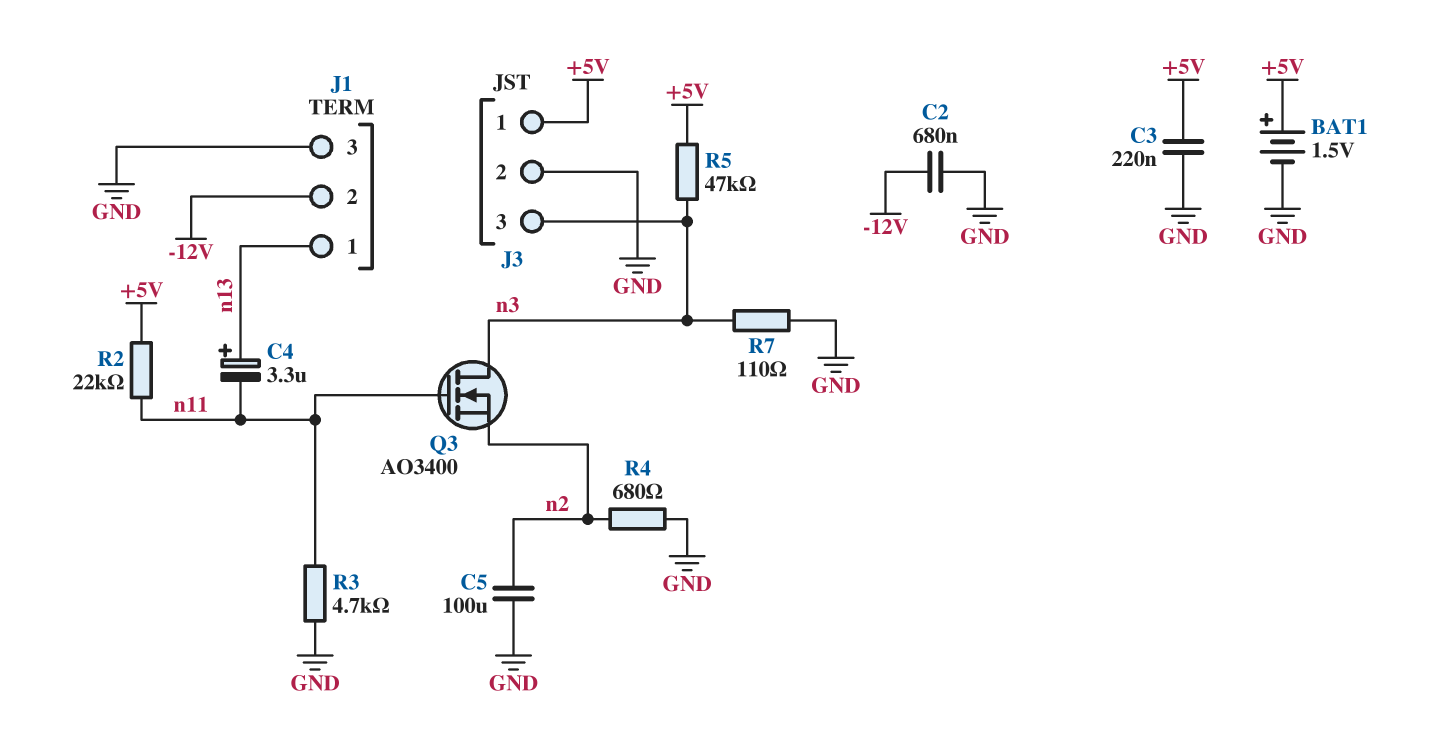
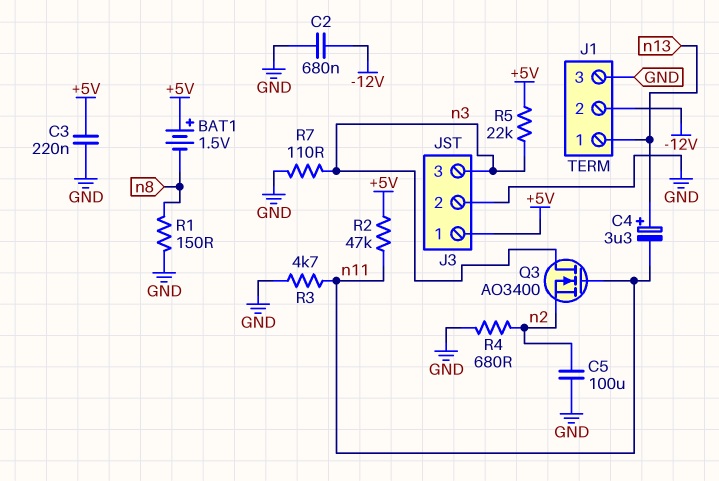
BAT1: 1.5V (plus +5V, minus GND) -> 1.5V (plus +5V, minus n8)
R1: none -> 150 (GND, n8)
R2: 22k (+5V, n11) -> 47k (+5V, n11)
R5: 47k (+5V, n3) -> 22k (+5V, n3)

